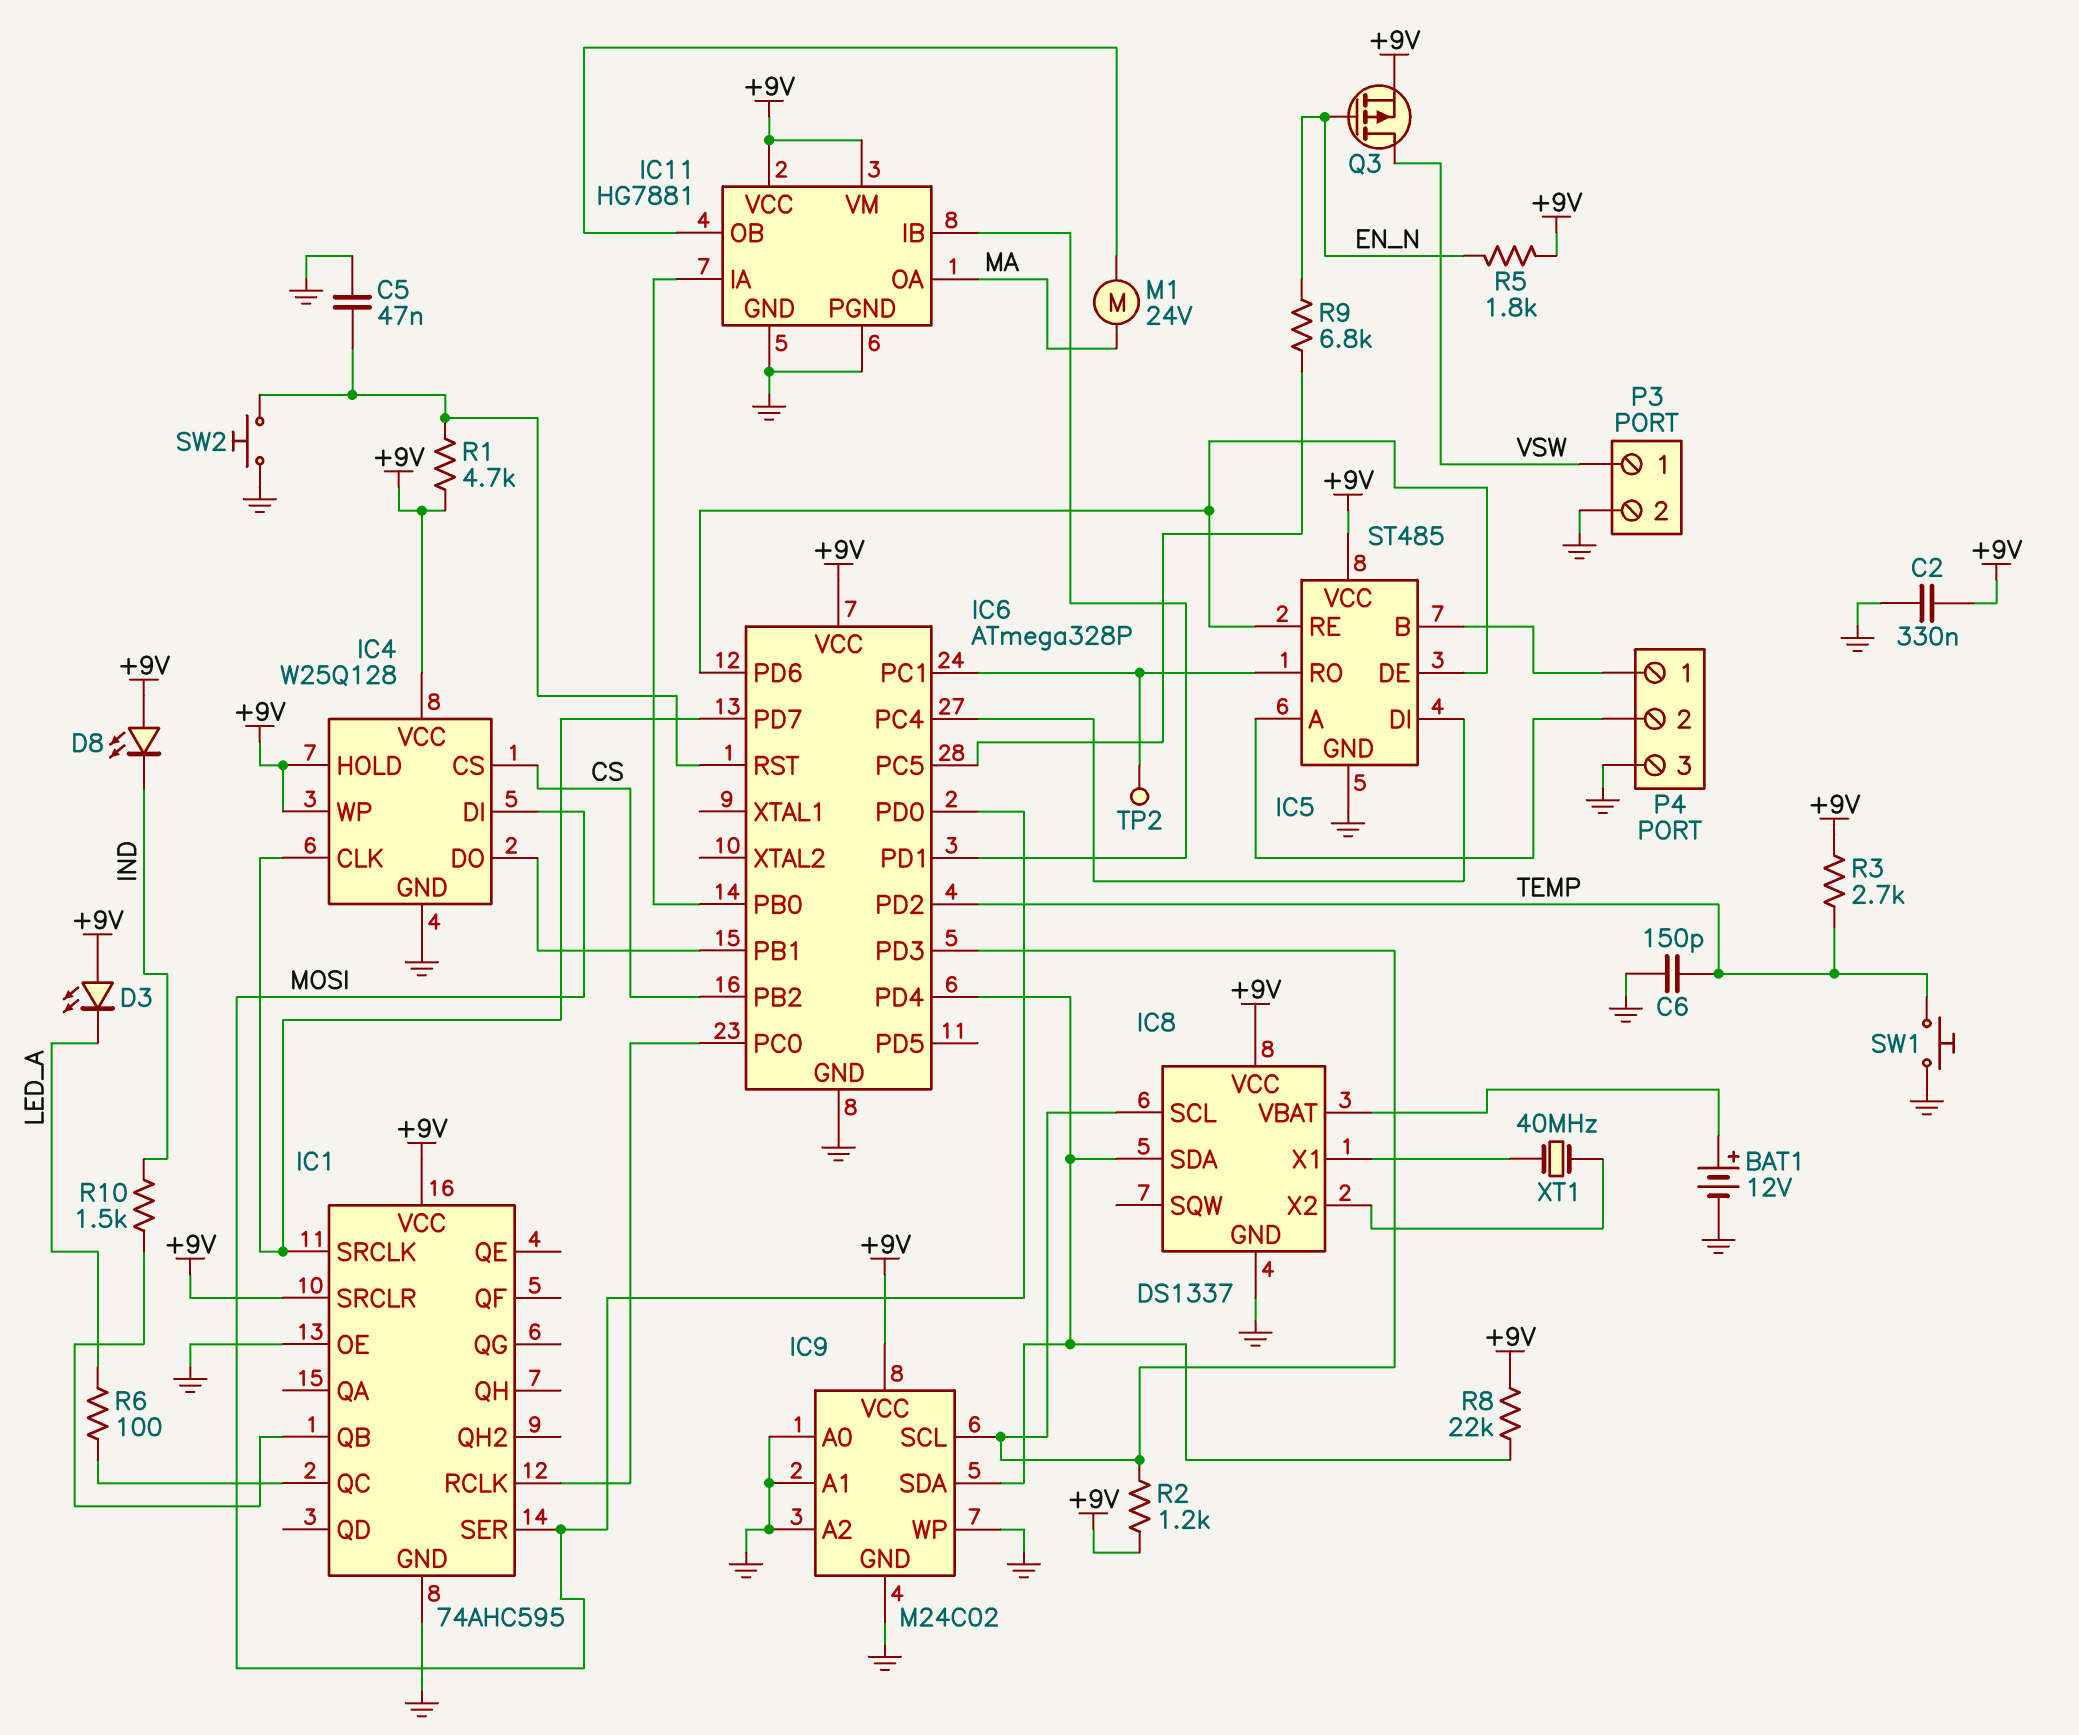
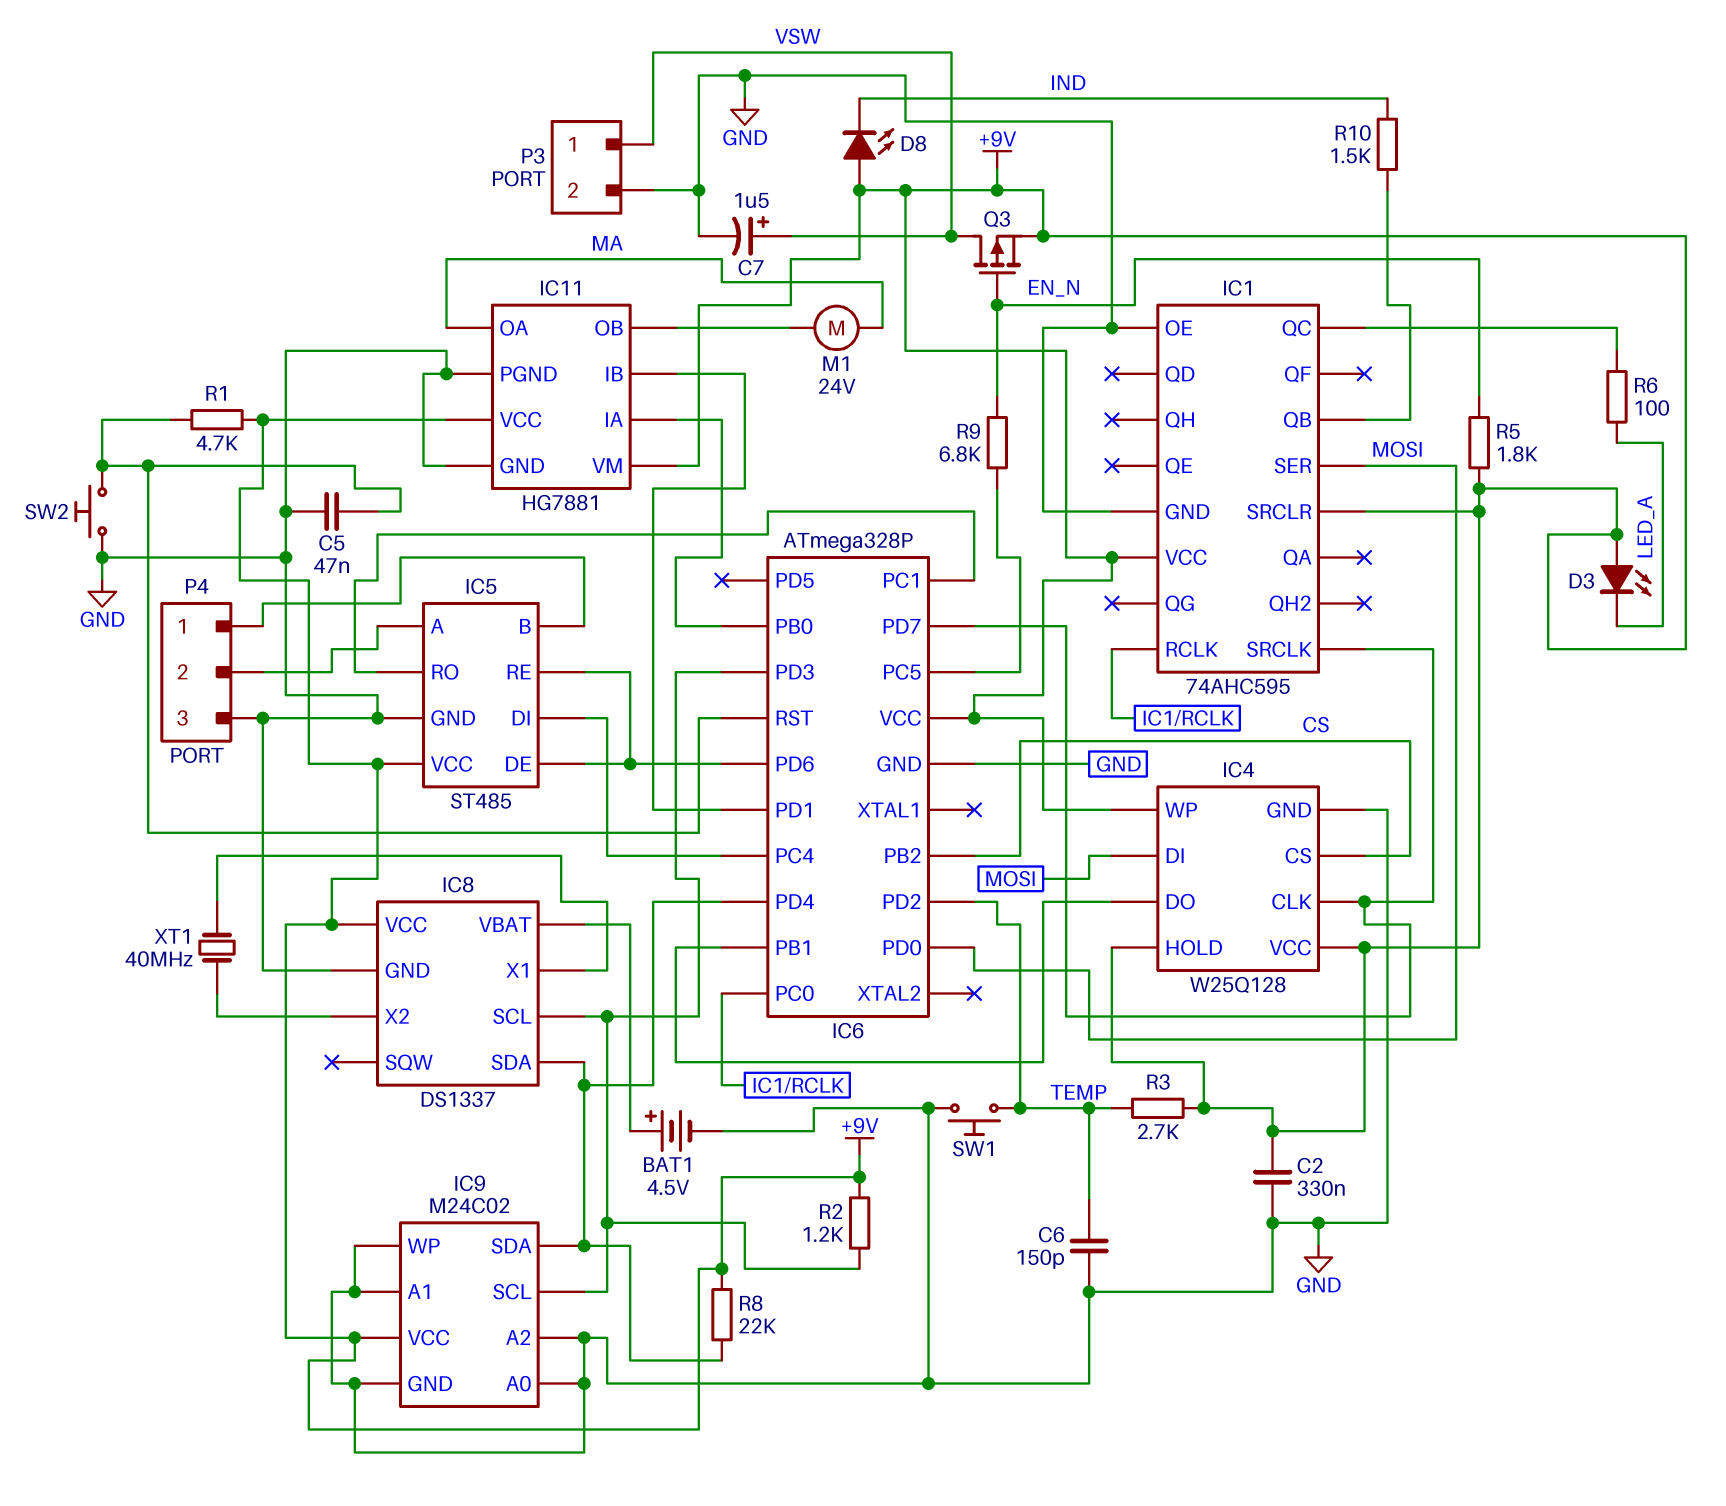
BAT1: 12V (plus IC8/VBAT, minus GND) -> 4.5V (plus IC8/VBAT, minus GND)
C7: none -> 1.5uF (plus VSW, minus GND)
TP2: test point (IC5/RO) -> none

